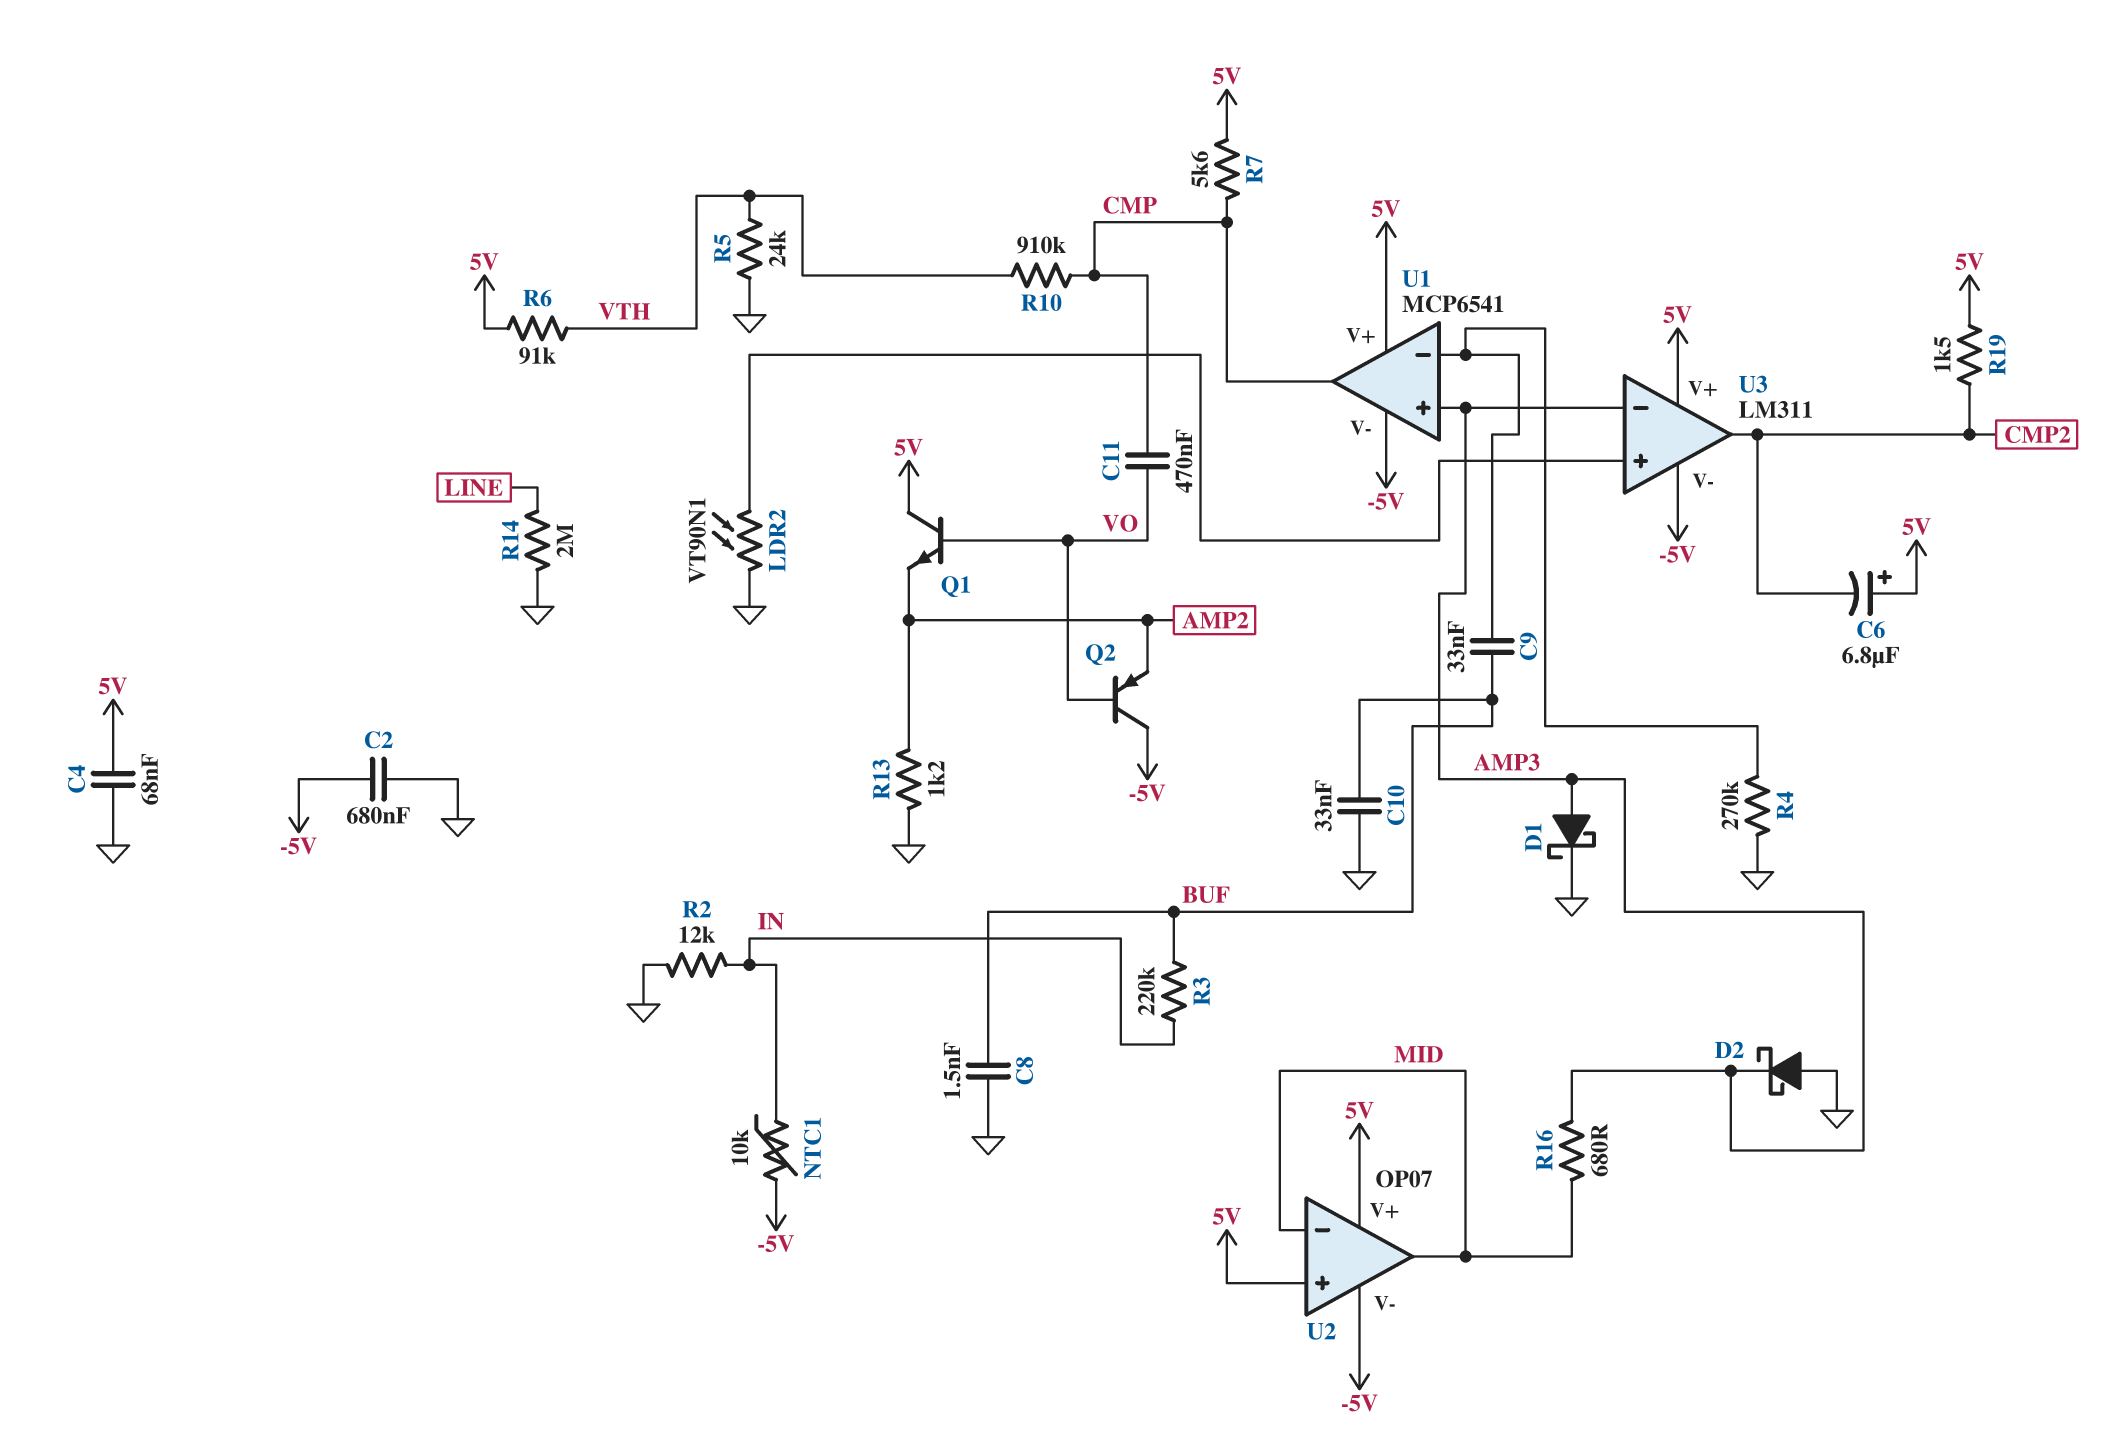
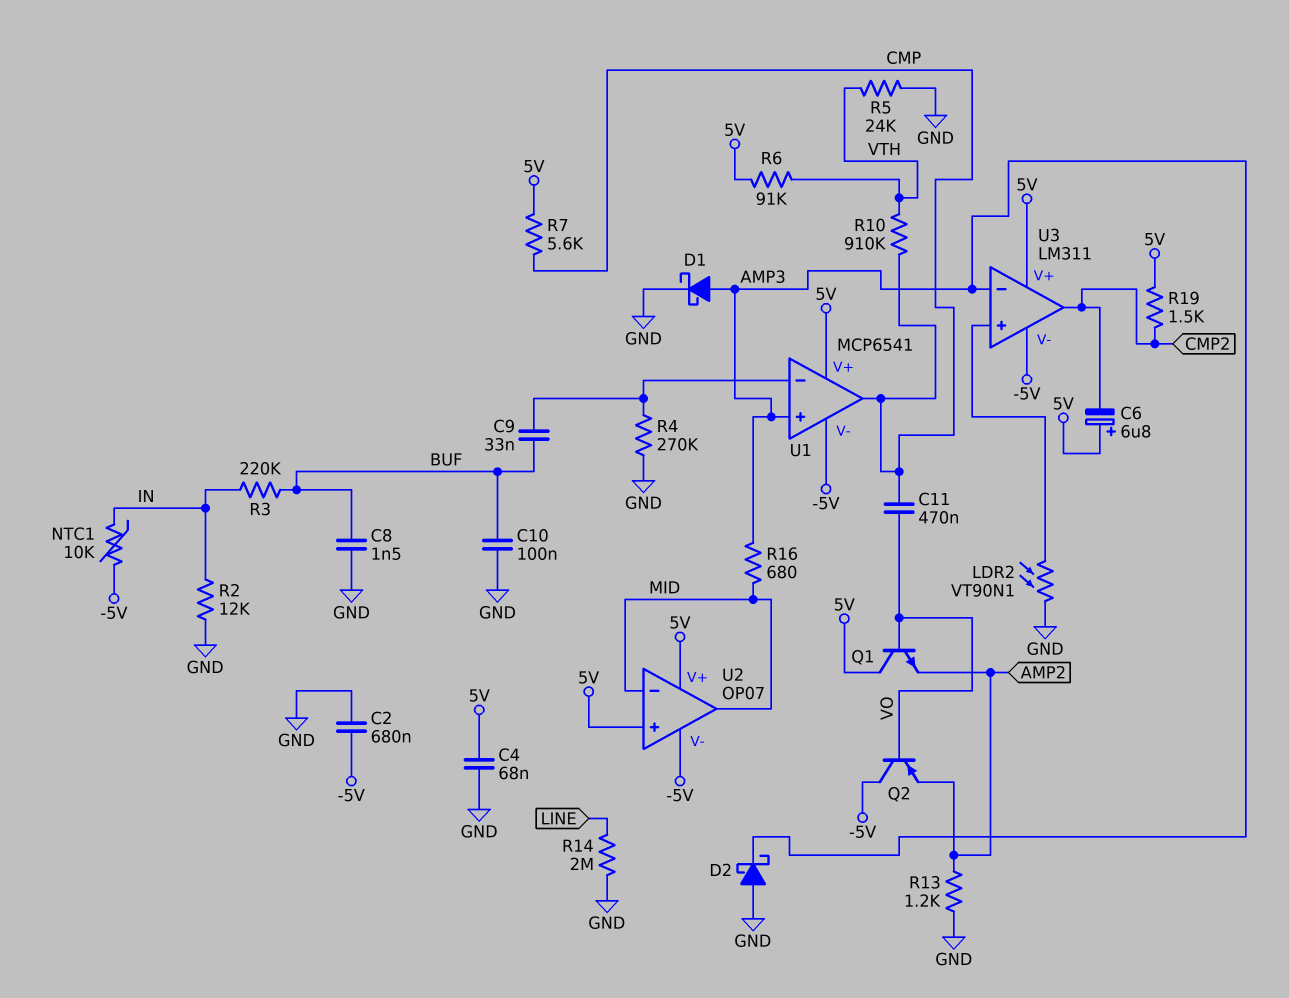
C10: 33nF (BUF, GND) -> 100nF (BUF, GND)

